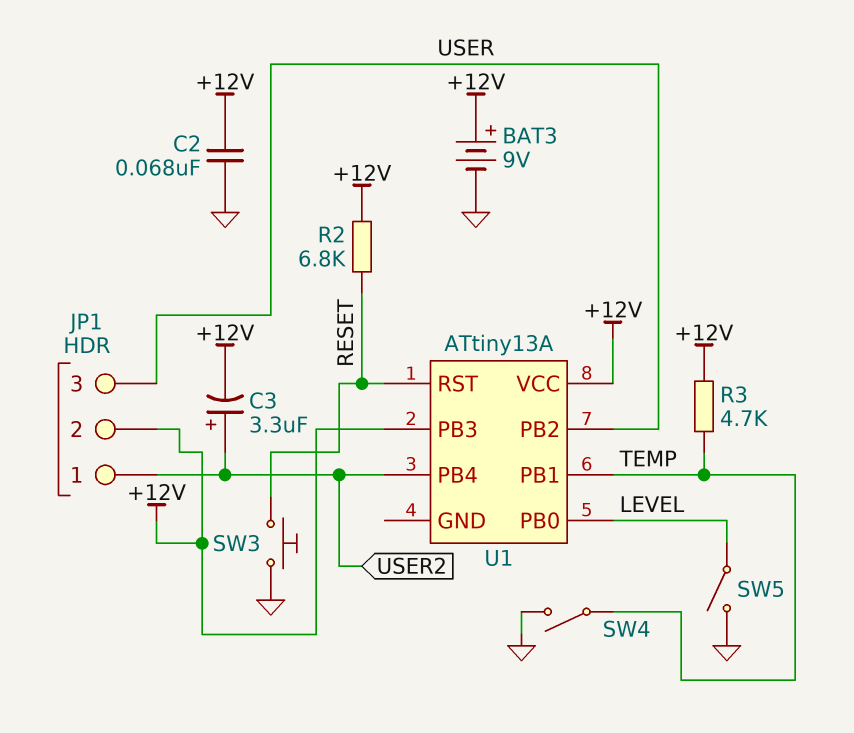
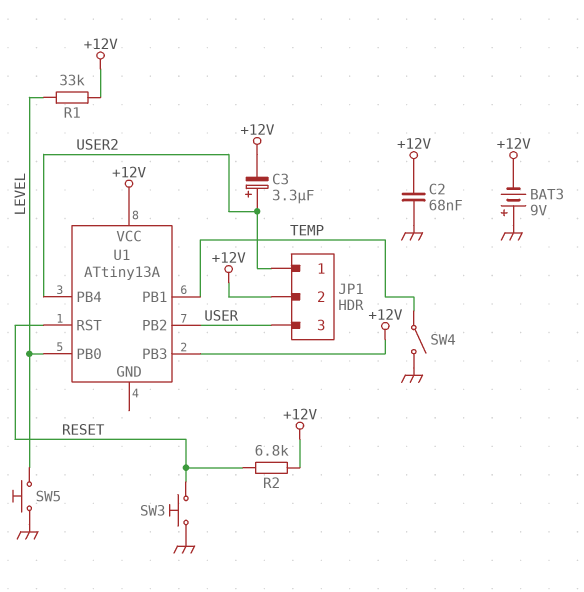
BAT3: 9V (plus +12V, minus GND) -> 9V (plus GND, minus +12V)
R1: none -> 33k (+12V, LEVEL)
R3: 4.7k (+12V, TEMP) -> none
SW5: switch (GND, LEVEL) -> button (GND, LEVEL)

